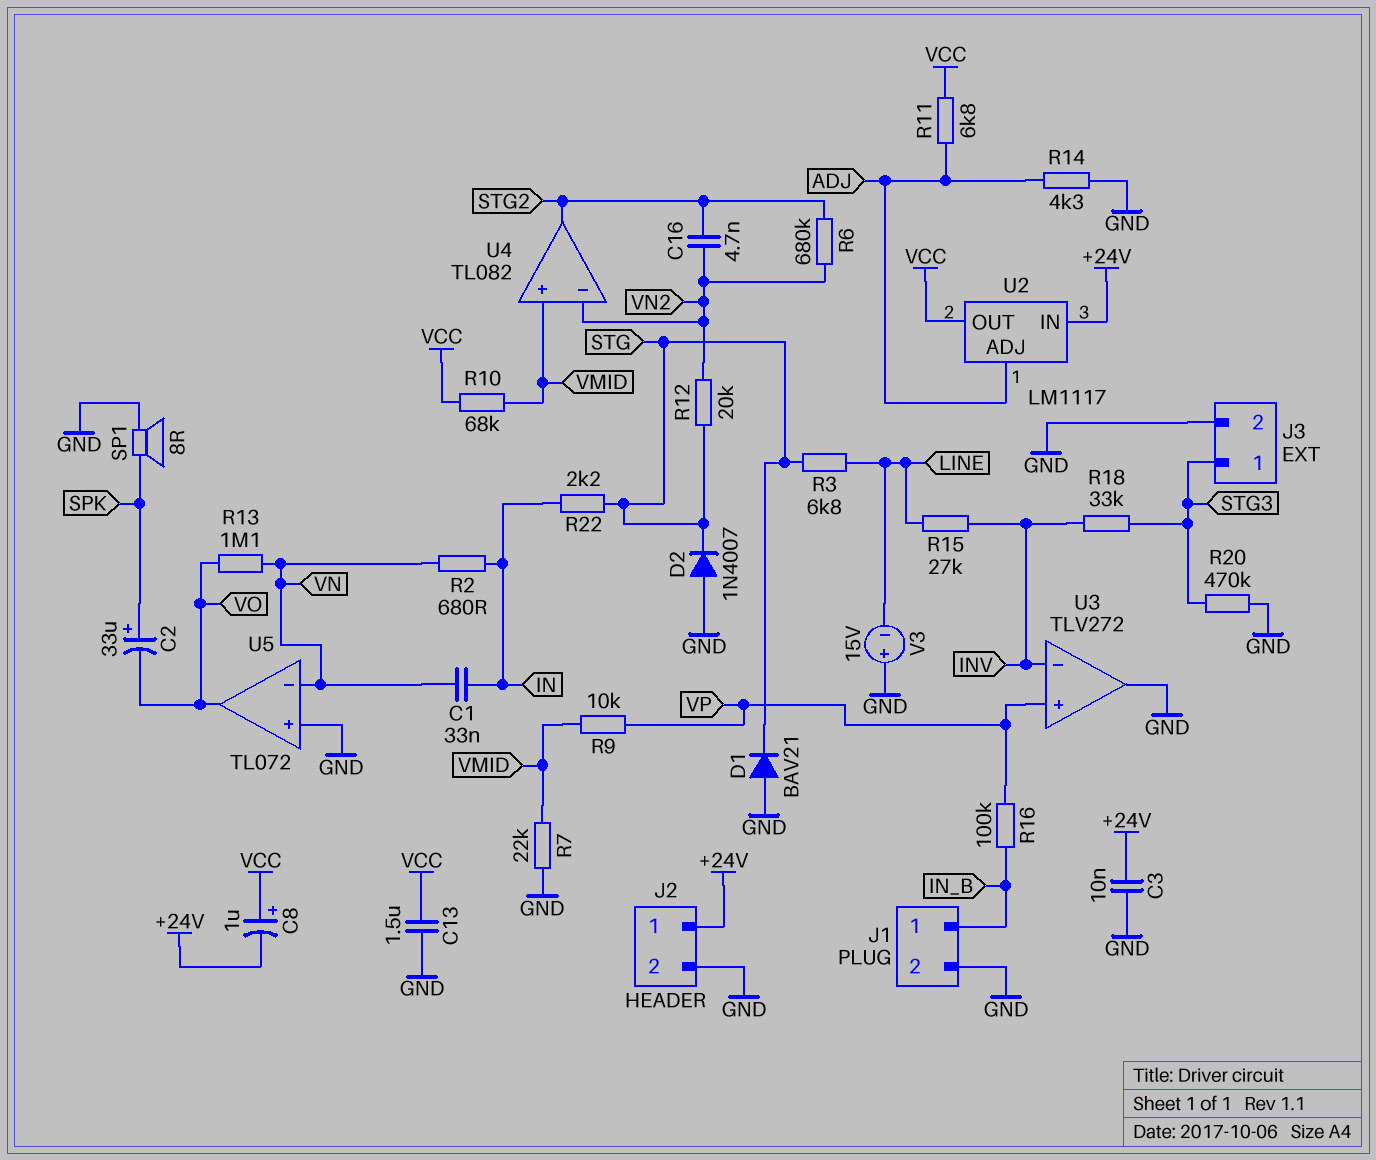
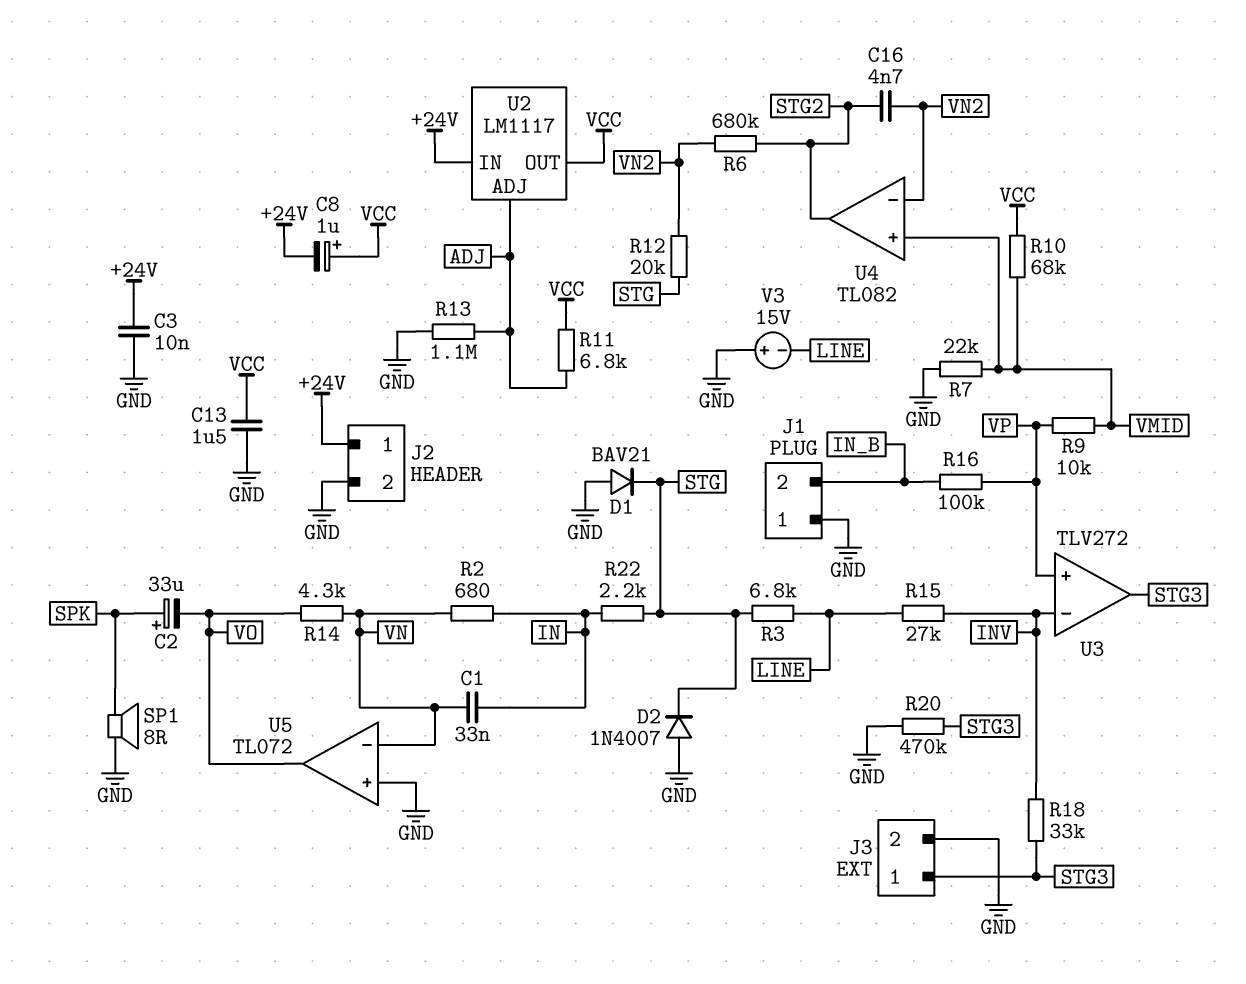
J1 pin 1: IN_B -> GND
J1 pin 2: GND -> IN_B
R13: 1.1M (VN, VO) -> 1.1M (ADJ, GND)
R14: 4.3k (ADJ, GND) -> 4.3k (VN, VO)
U3 pin out: GND -> STG3

